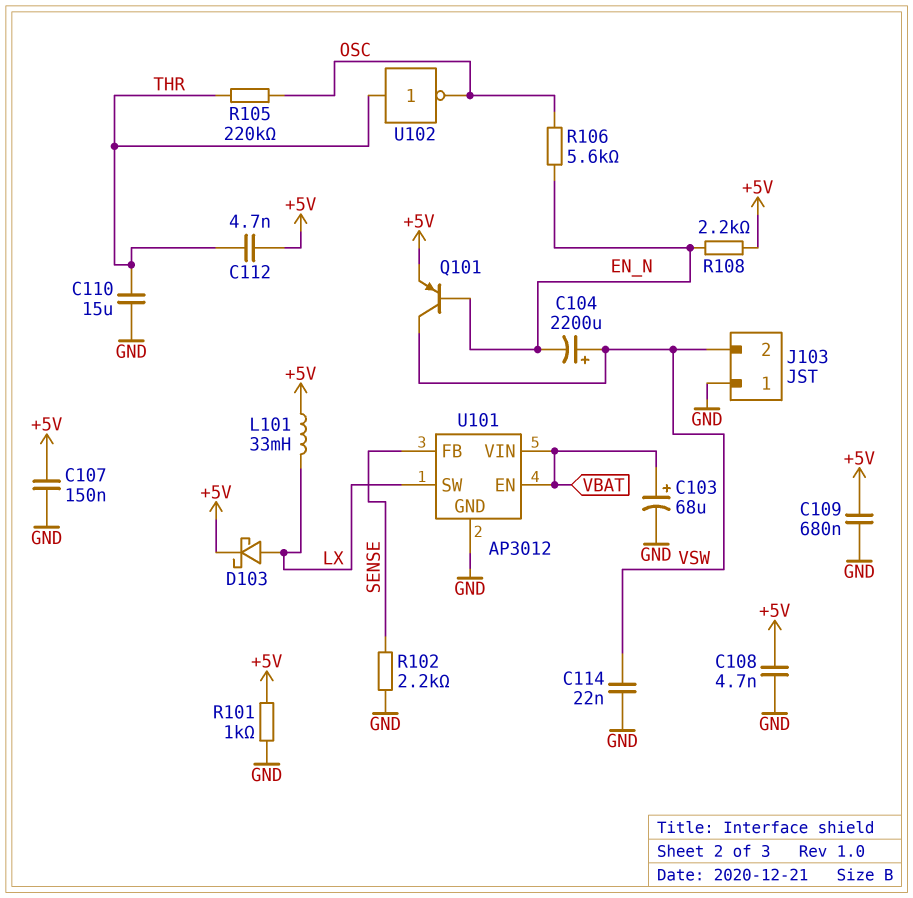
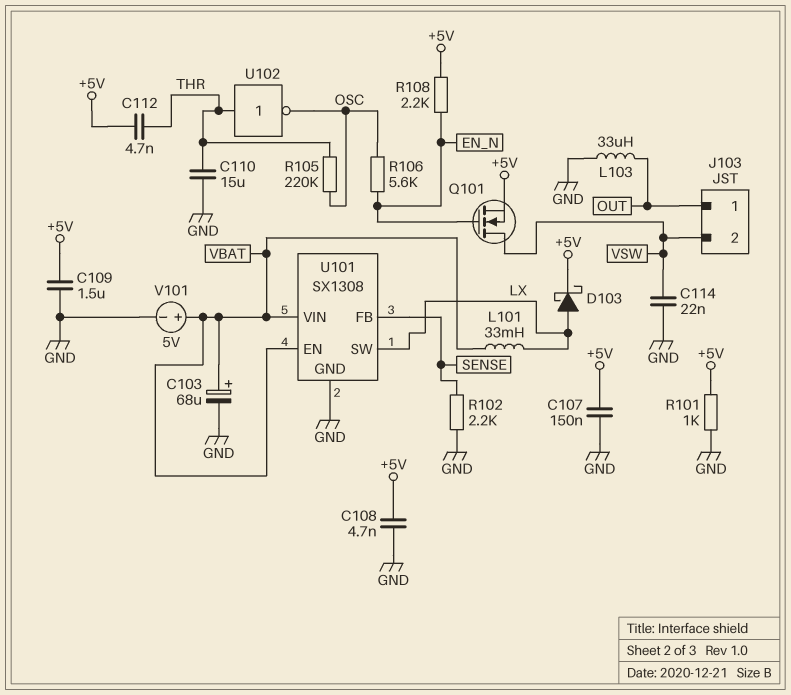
C104: 2200uF (plus VSW, minus EN_N) -> none
C109: 680nF (+5V, GND) -> 1.5uF (+5V, GND)
J103 pin 1: GND -> OUT
L101: 33mH (+5V, LX) -> 33mH (LX, VBAT)
L103: none -> 33uH (GND, OUT)
Q101: PNP (B EN_N, C VSW, E +5V) -> NMOS (G EN_N, D VSW, S +5V)
U101: AP3012 -> SX1308
V101: none -> 5V (plus VBAT, minus GND)

